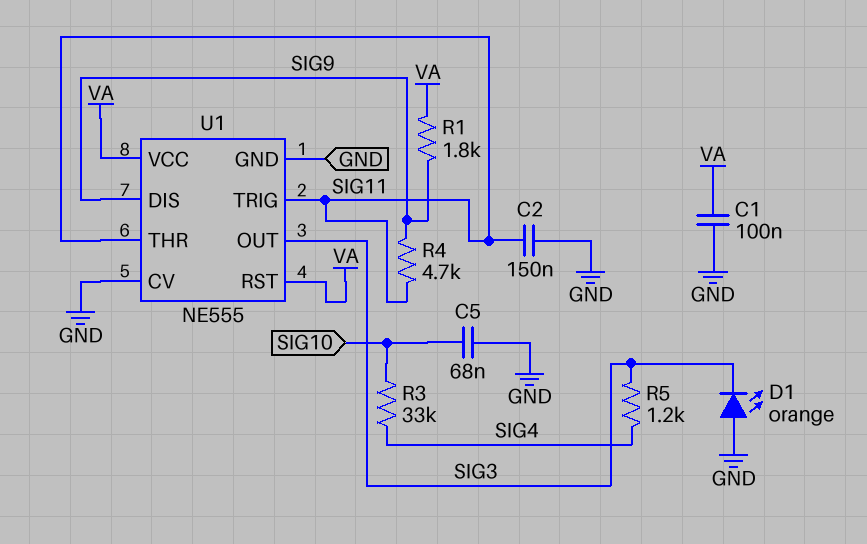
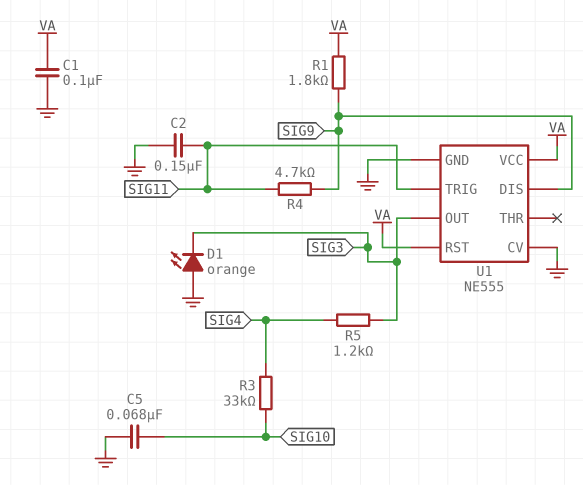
U1 pin THR: SIG11 -> none

